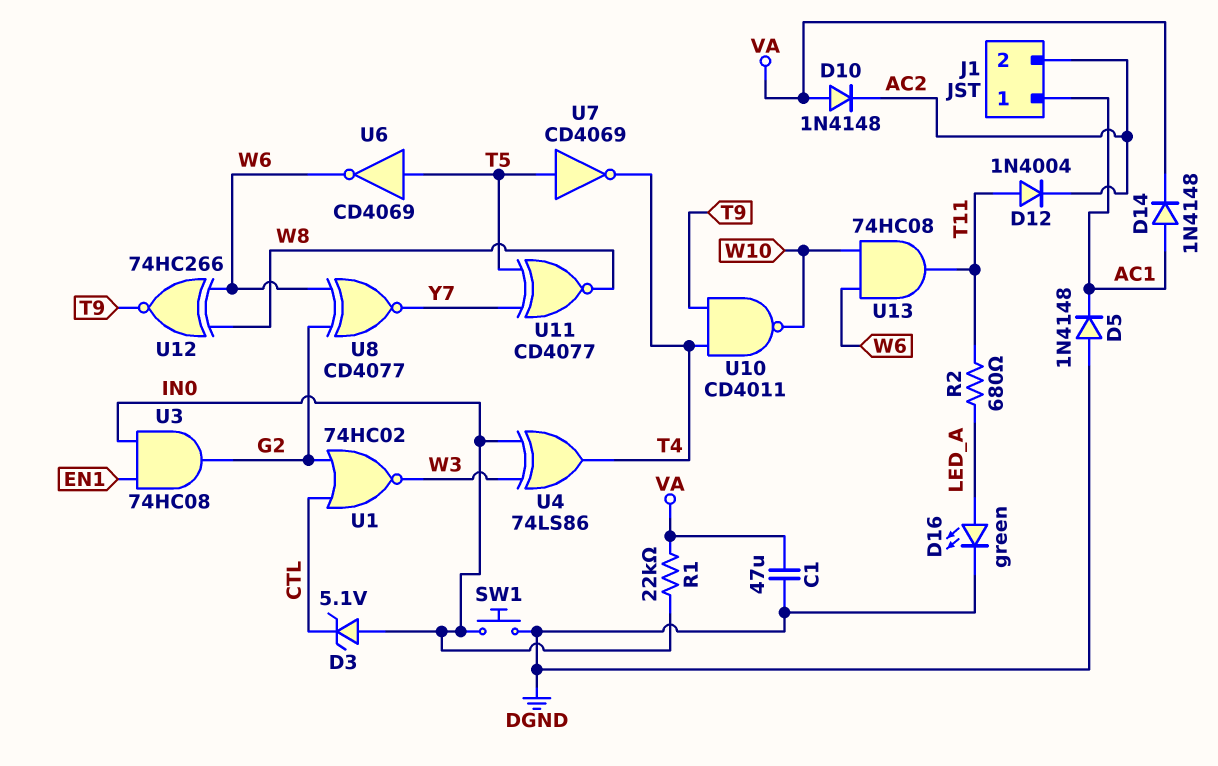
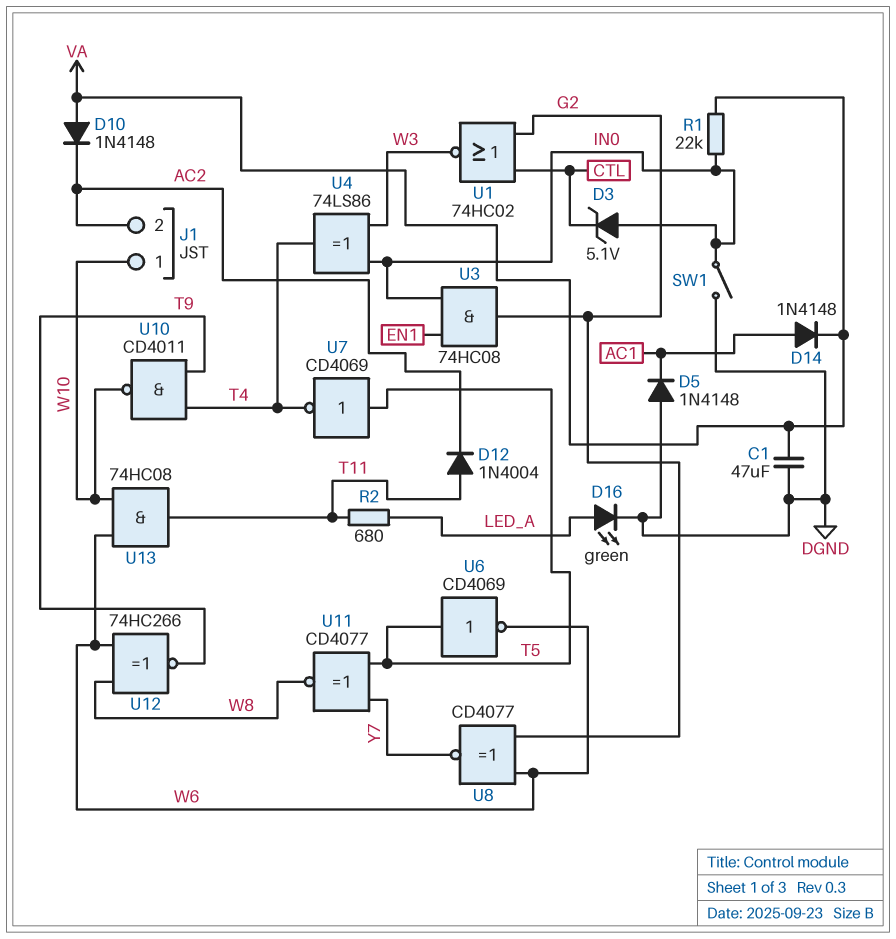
J1 pin 1: AC1 -> W10
SW1: button (DGND, IN0) -> switch (DGND, IN0)

